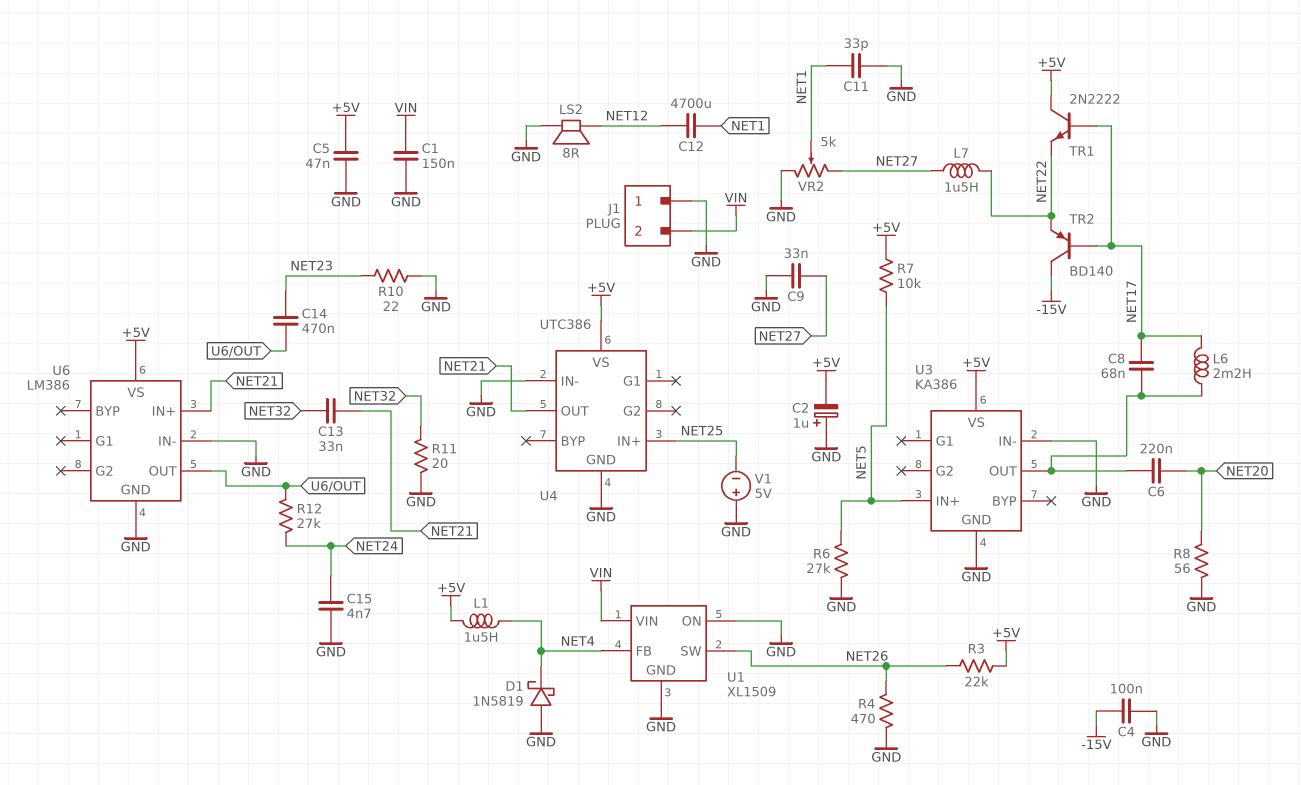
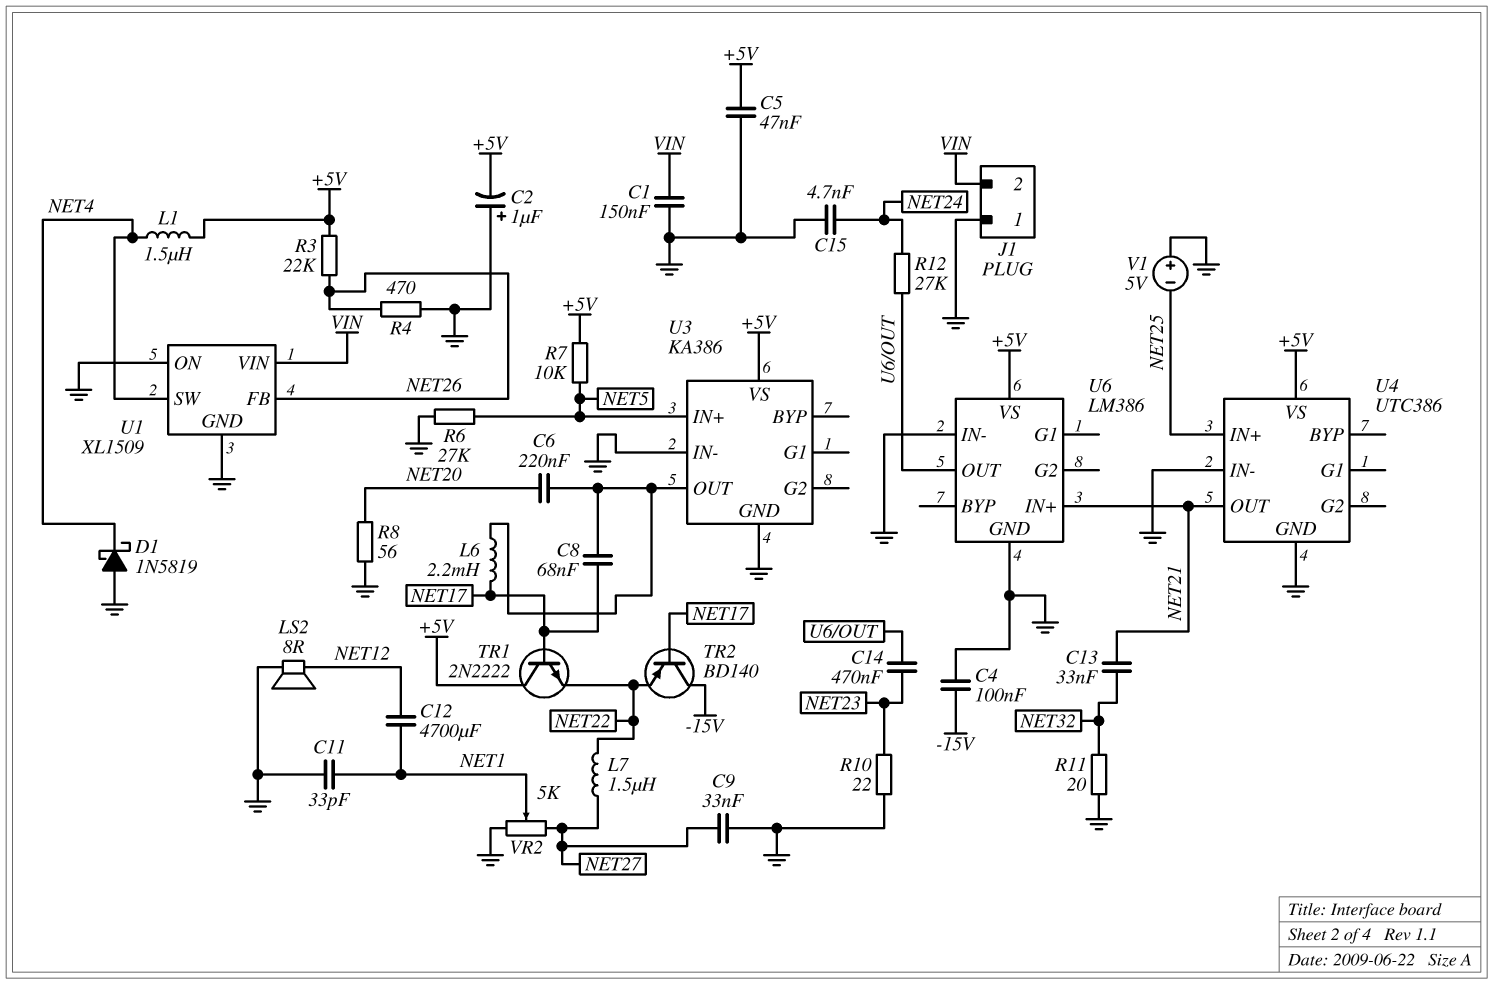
U1 pin FB: NET4 -> NET26
U1 pin SW: NET26 -> NET4

